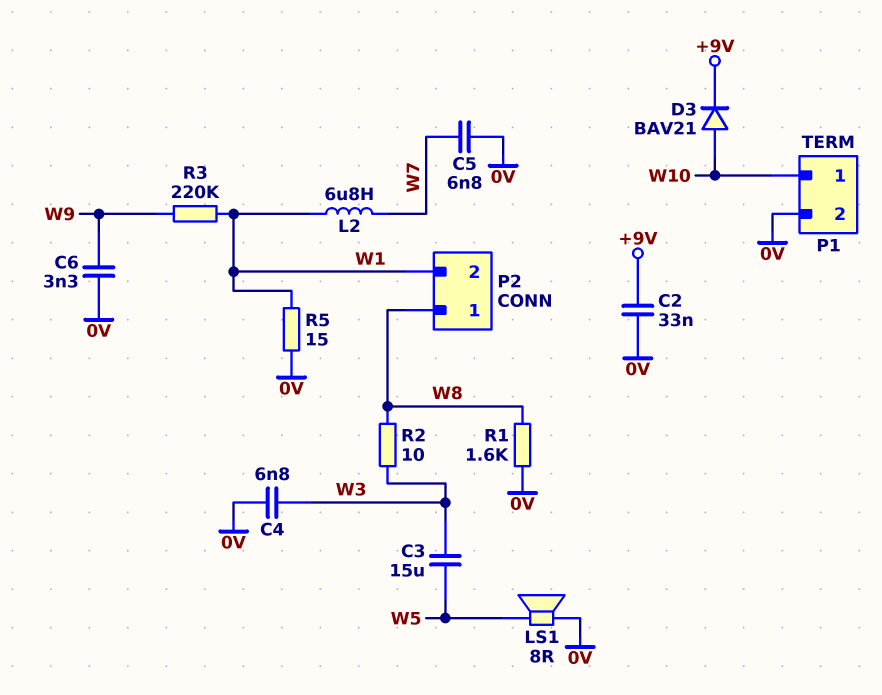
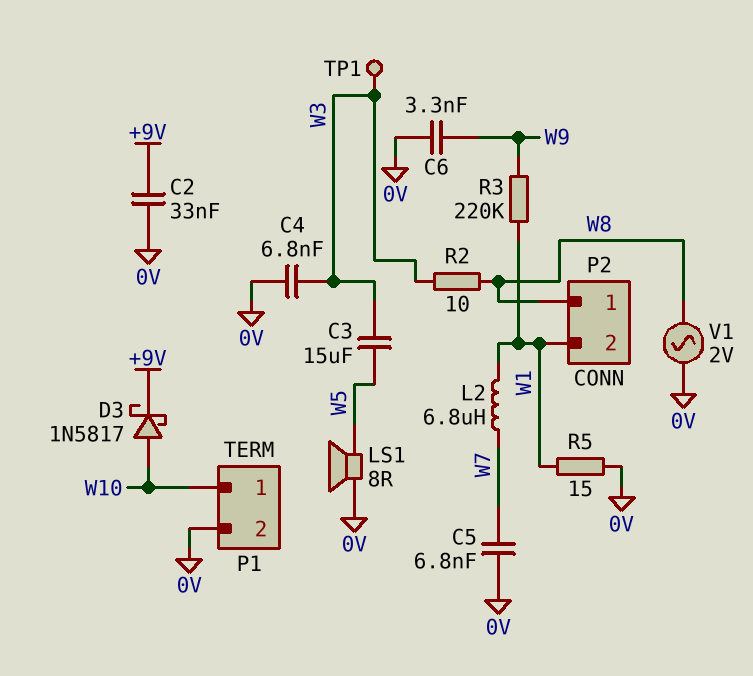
D3: diode BAV21 (A W10, K +9V) -> schottky 1N5817 (A W10, K +9V)
R1: 1.6k (0V, W8) -> none
TP1: none -> test point (W3)
V1: none -> AC 2V (0V, W8)

